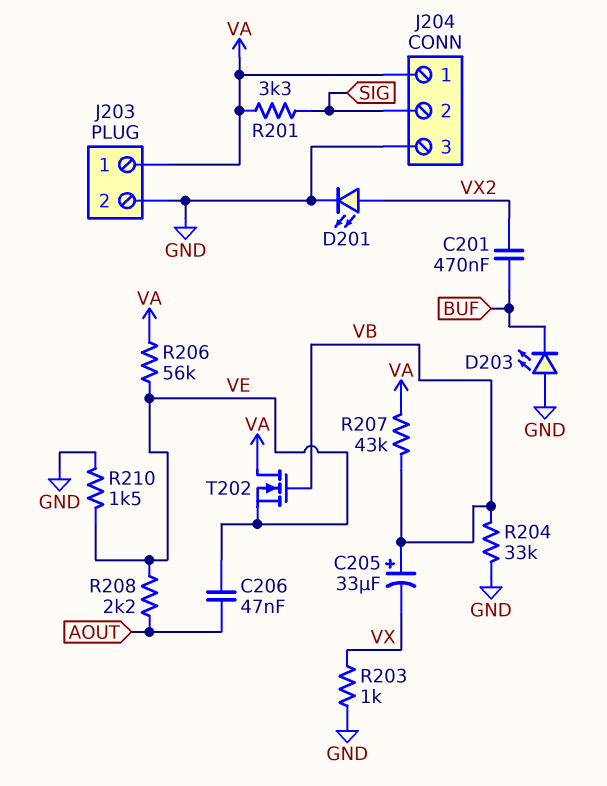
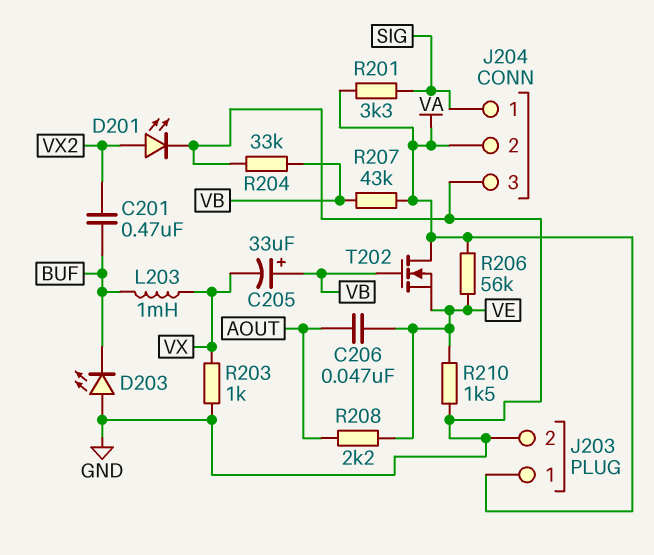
J204 pin 1: VA -> SIG
J204 pin 2: SIG -> VA
L203: none -> 1mH (BUF, VX)

